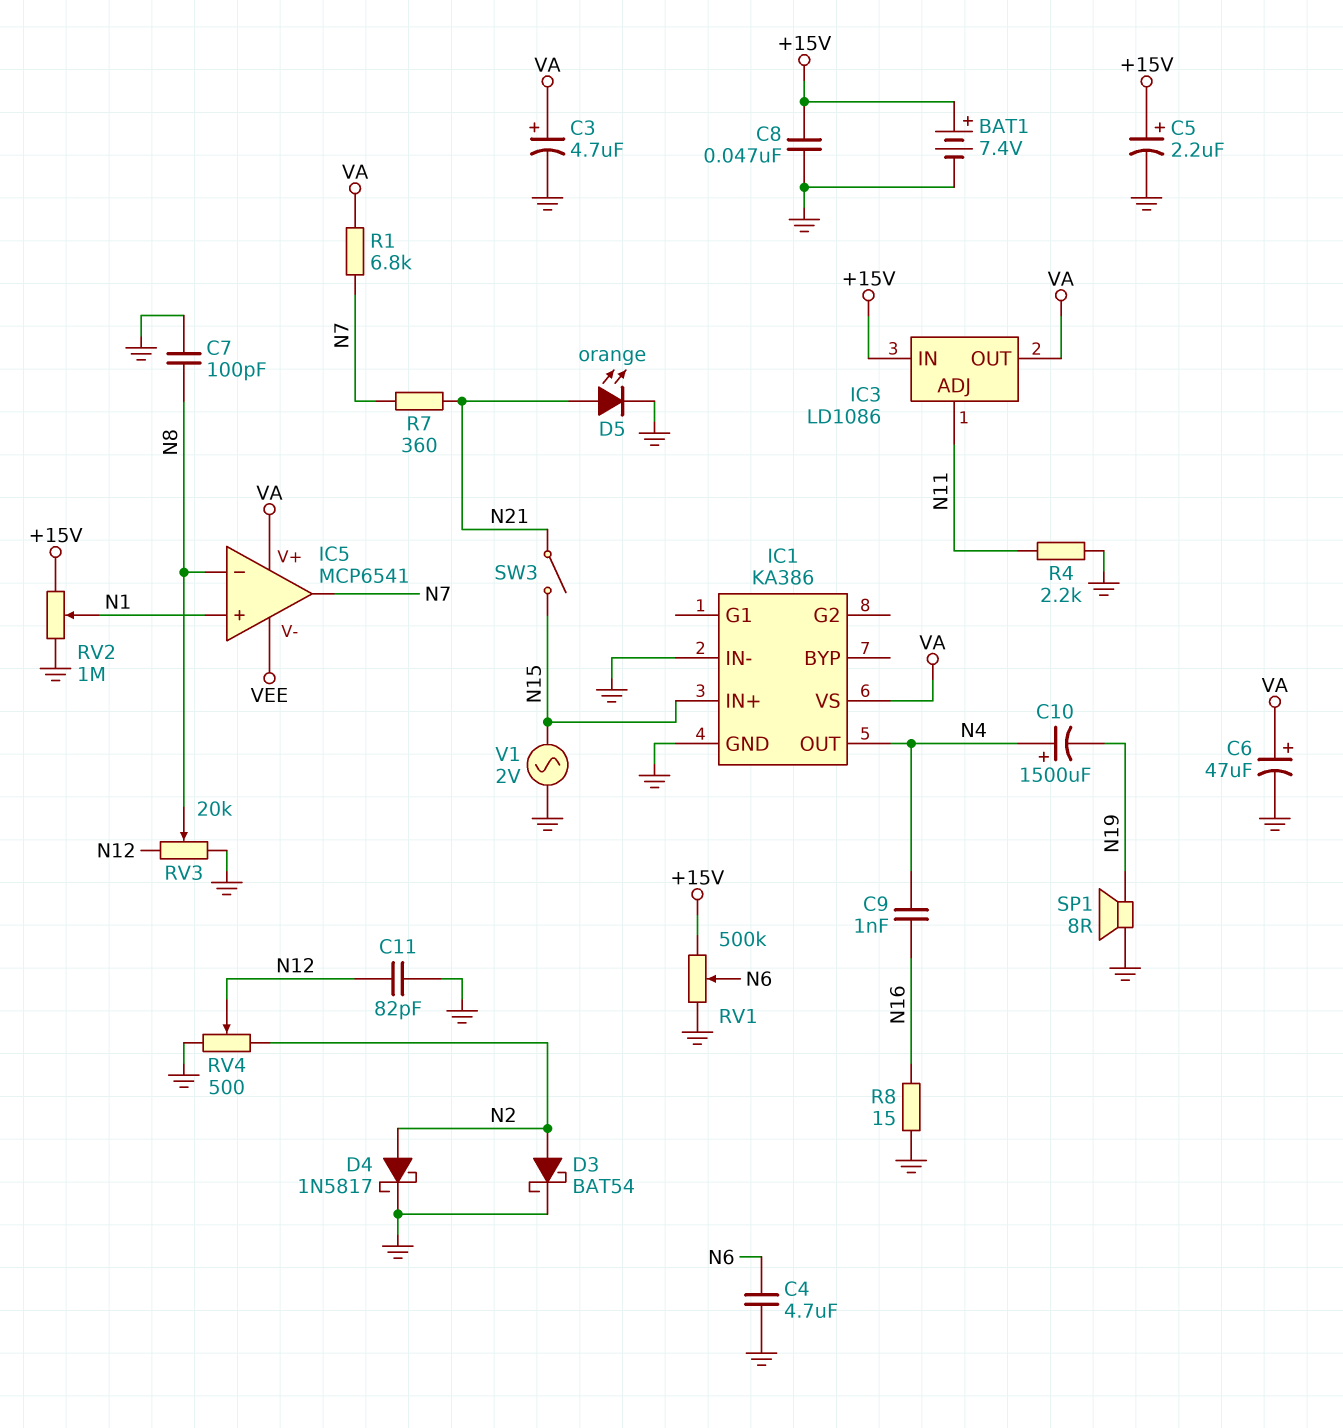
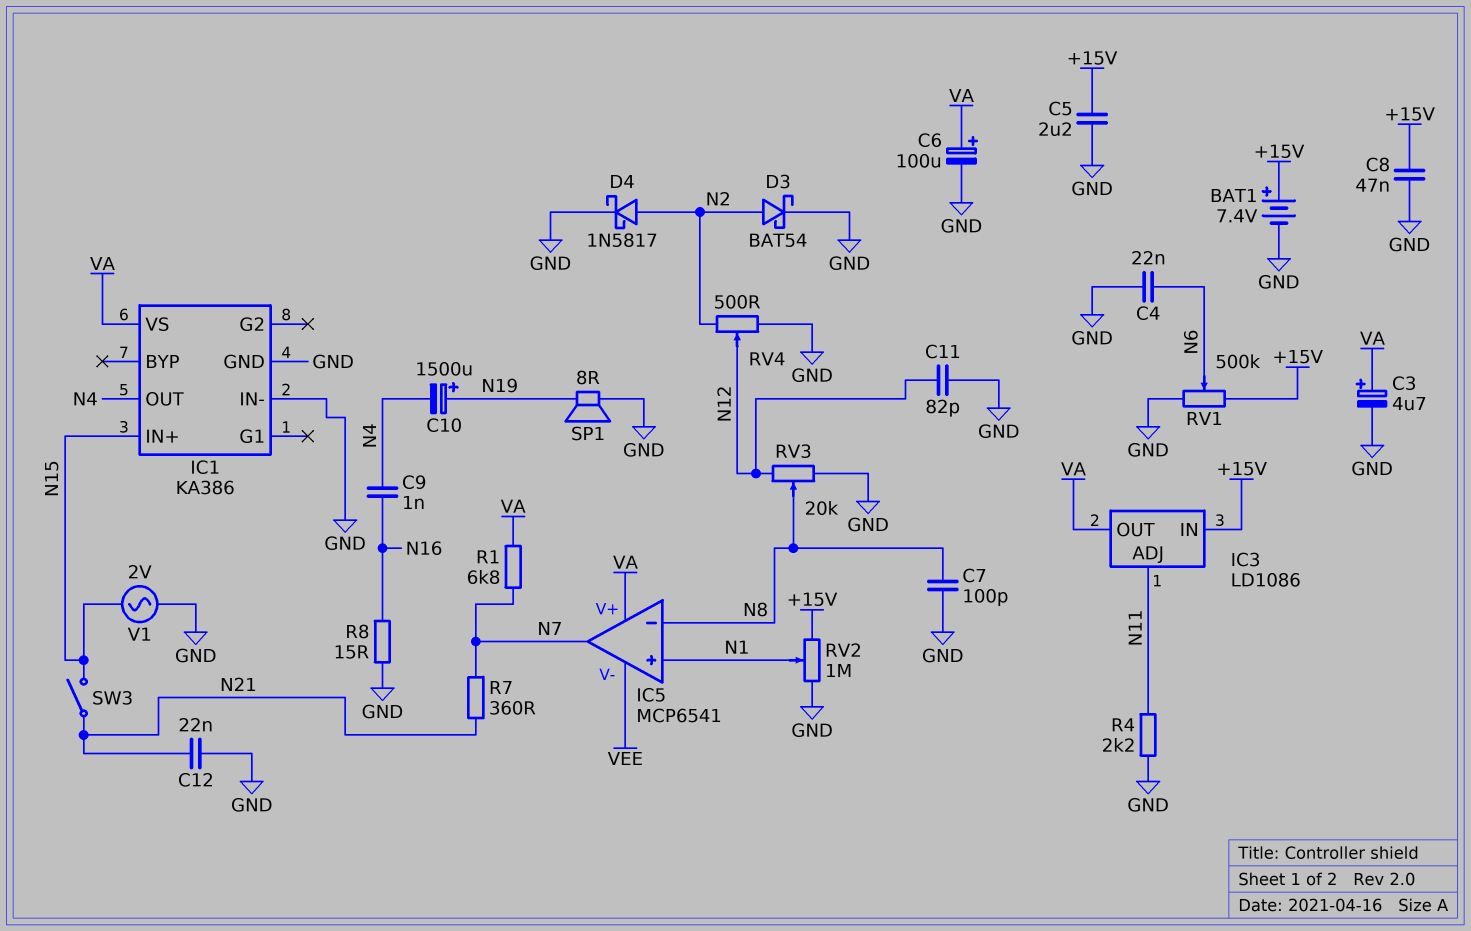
C4: 4.7uF (GND, N6) -> 22nF (GND, N6)
C5: 2.2uF (plus +15V, minus GND) -> 2.2uF (+15V, GND)
C6: 47uF (plus VA, minus GND) -> 100uF (plus VA, minus GND)
C10: 1500uF (plus N4, minus N19) -> 1500uF (plus N19, minus N4)
C12: none -> 22nF (GND, N21)
D5: LED orange (A N21, K GND) -> none

